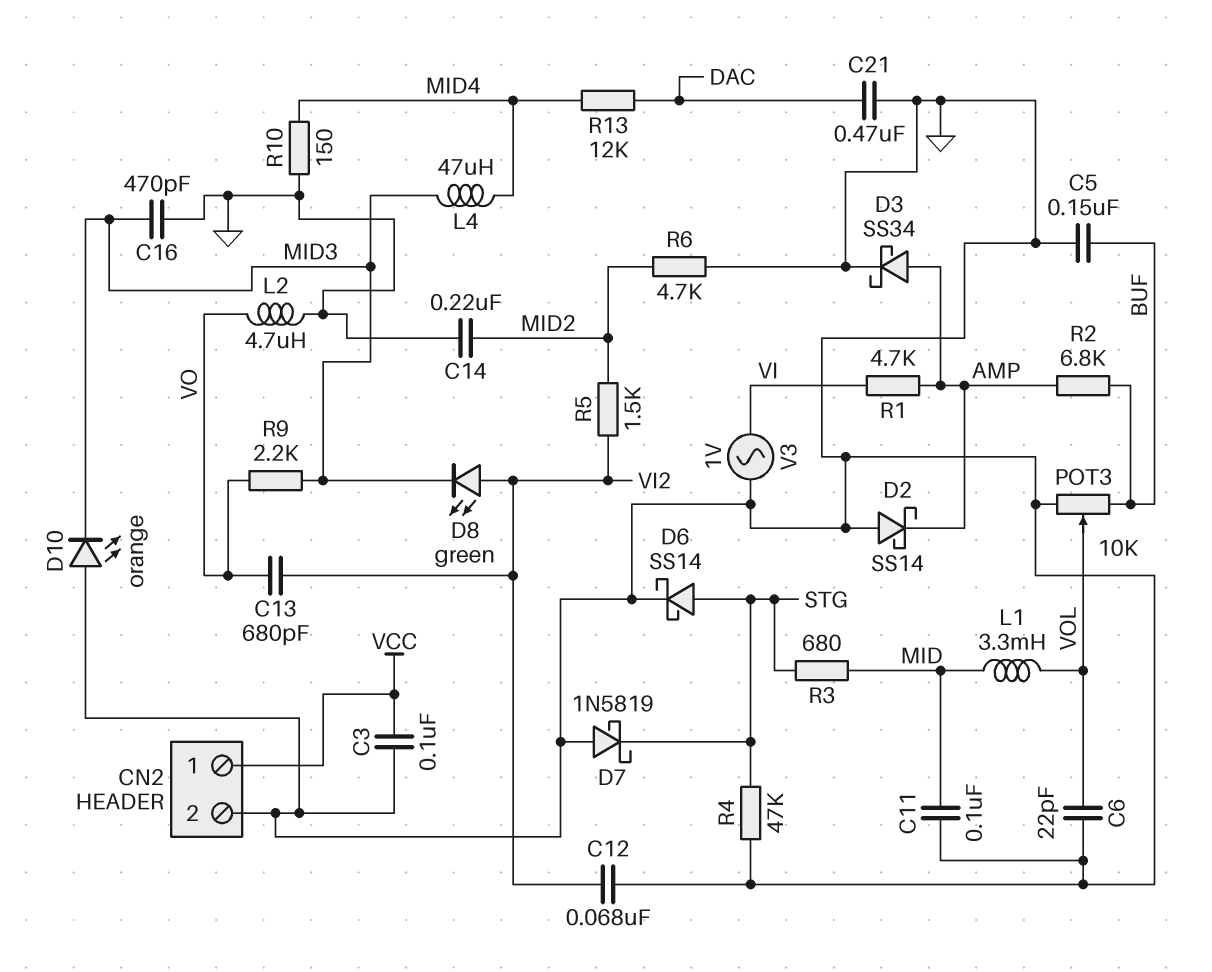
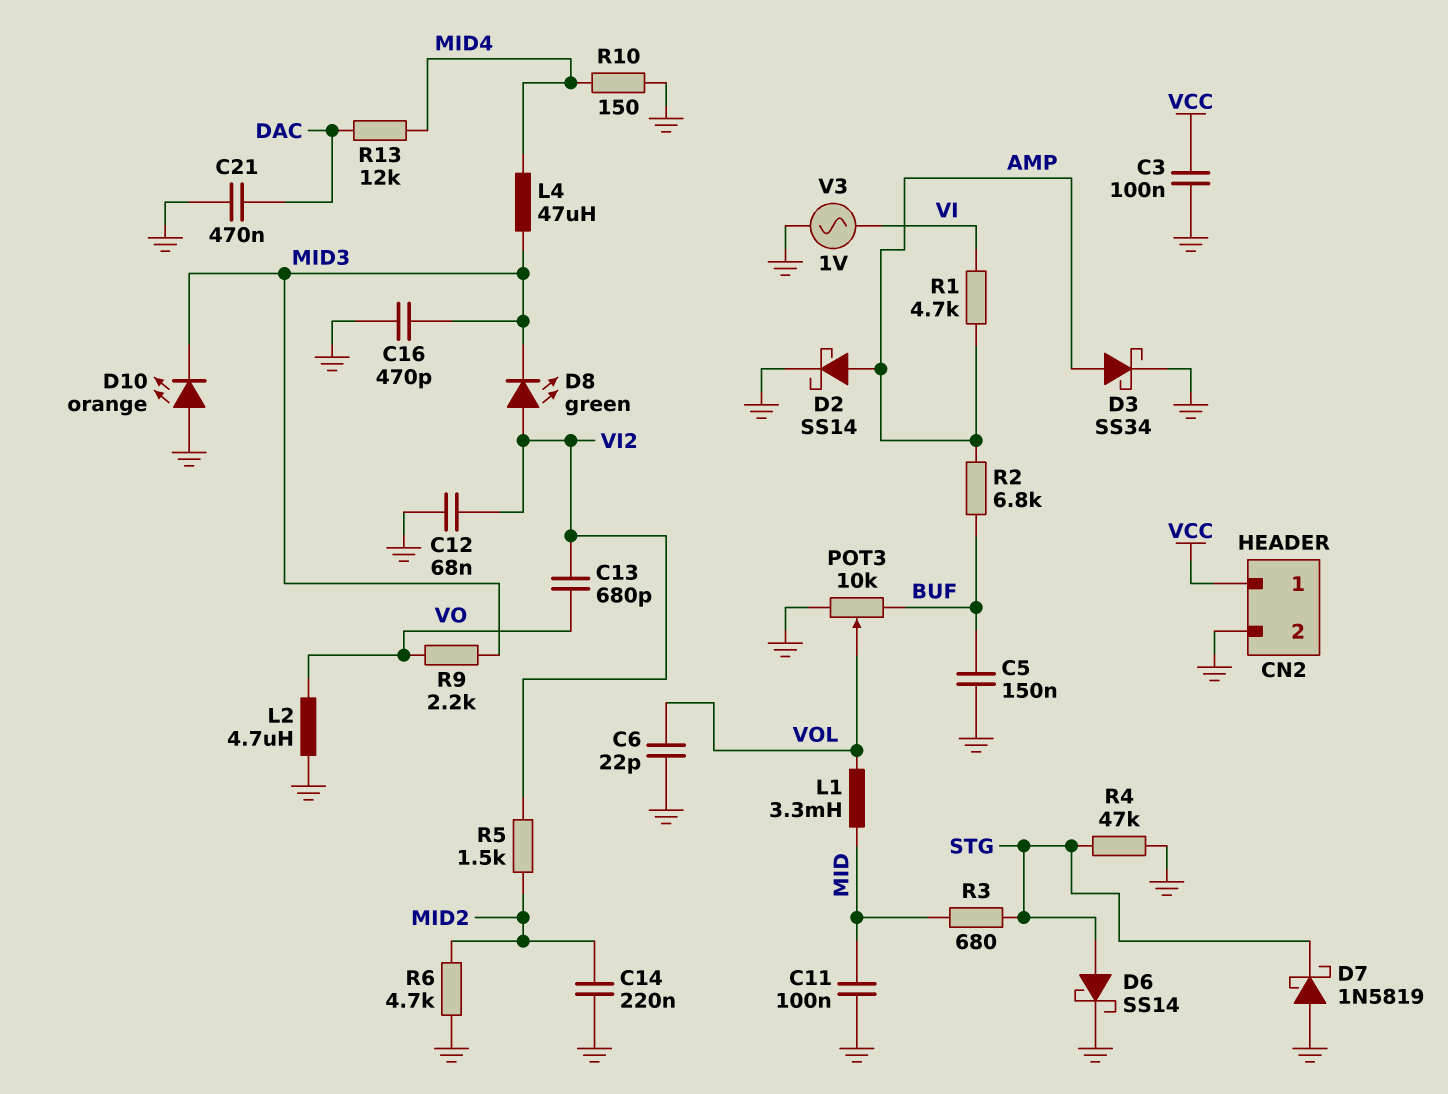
D2: schottky SS14 (A GND, K AMP) -> schottky SS14 (A AMP, K GND)

